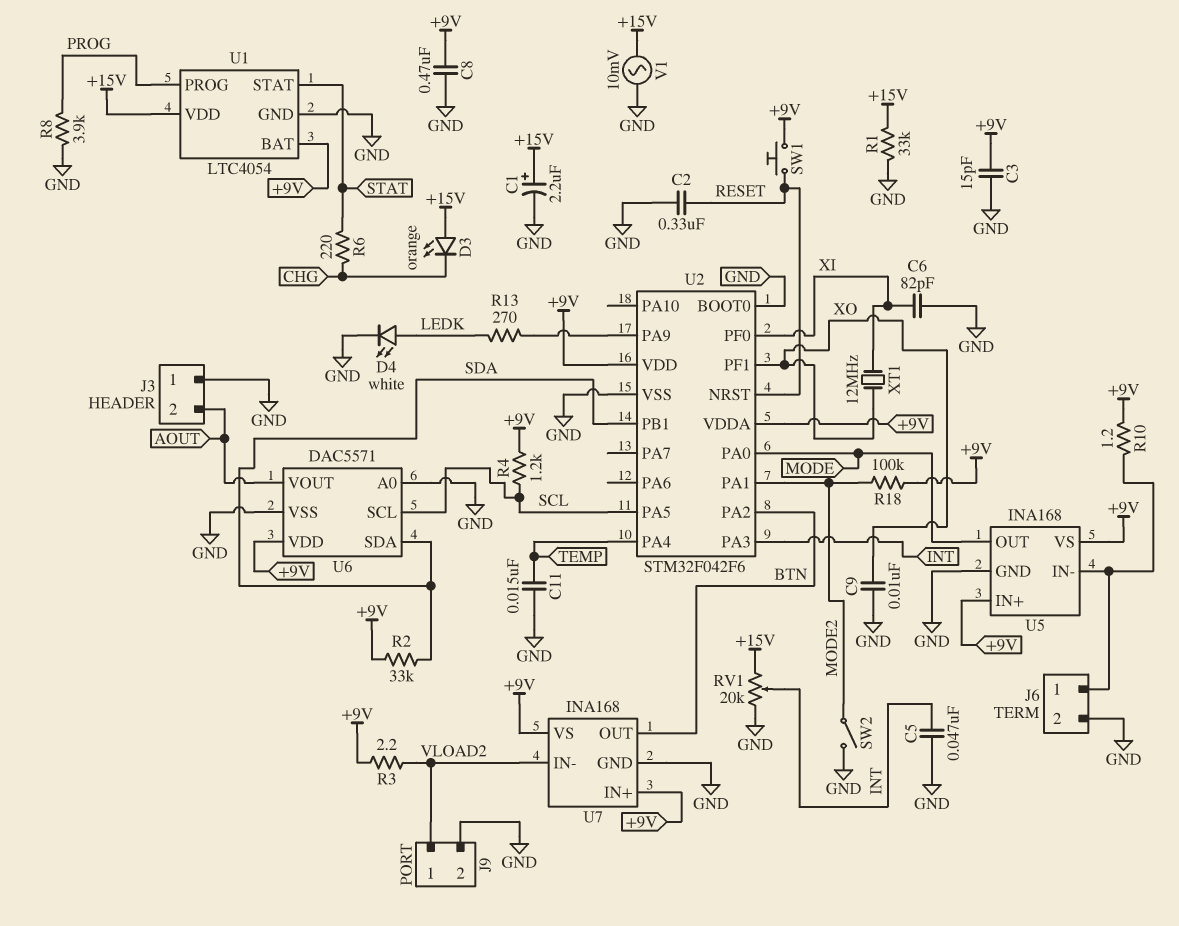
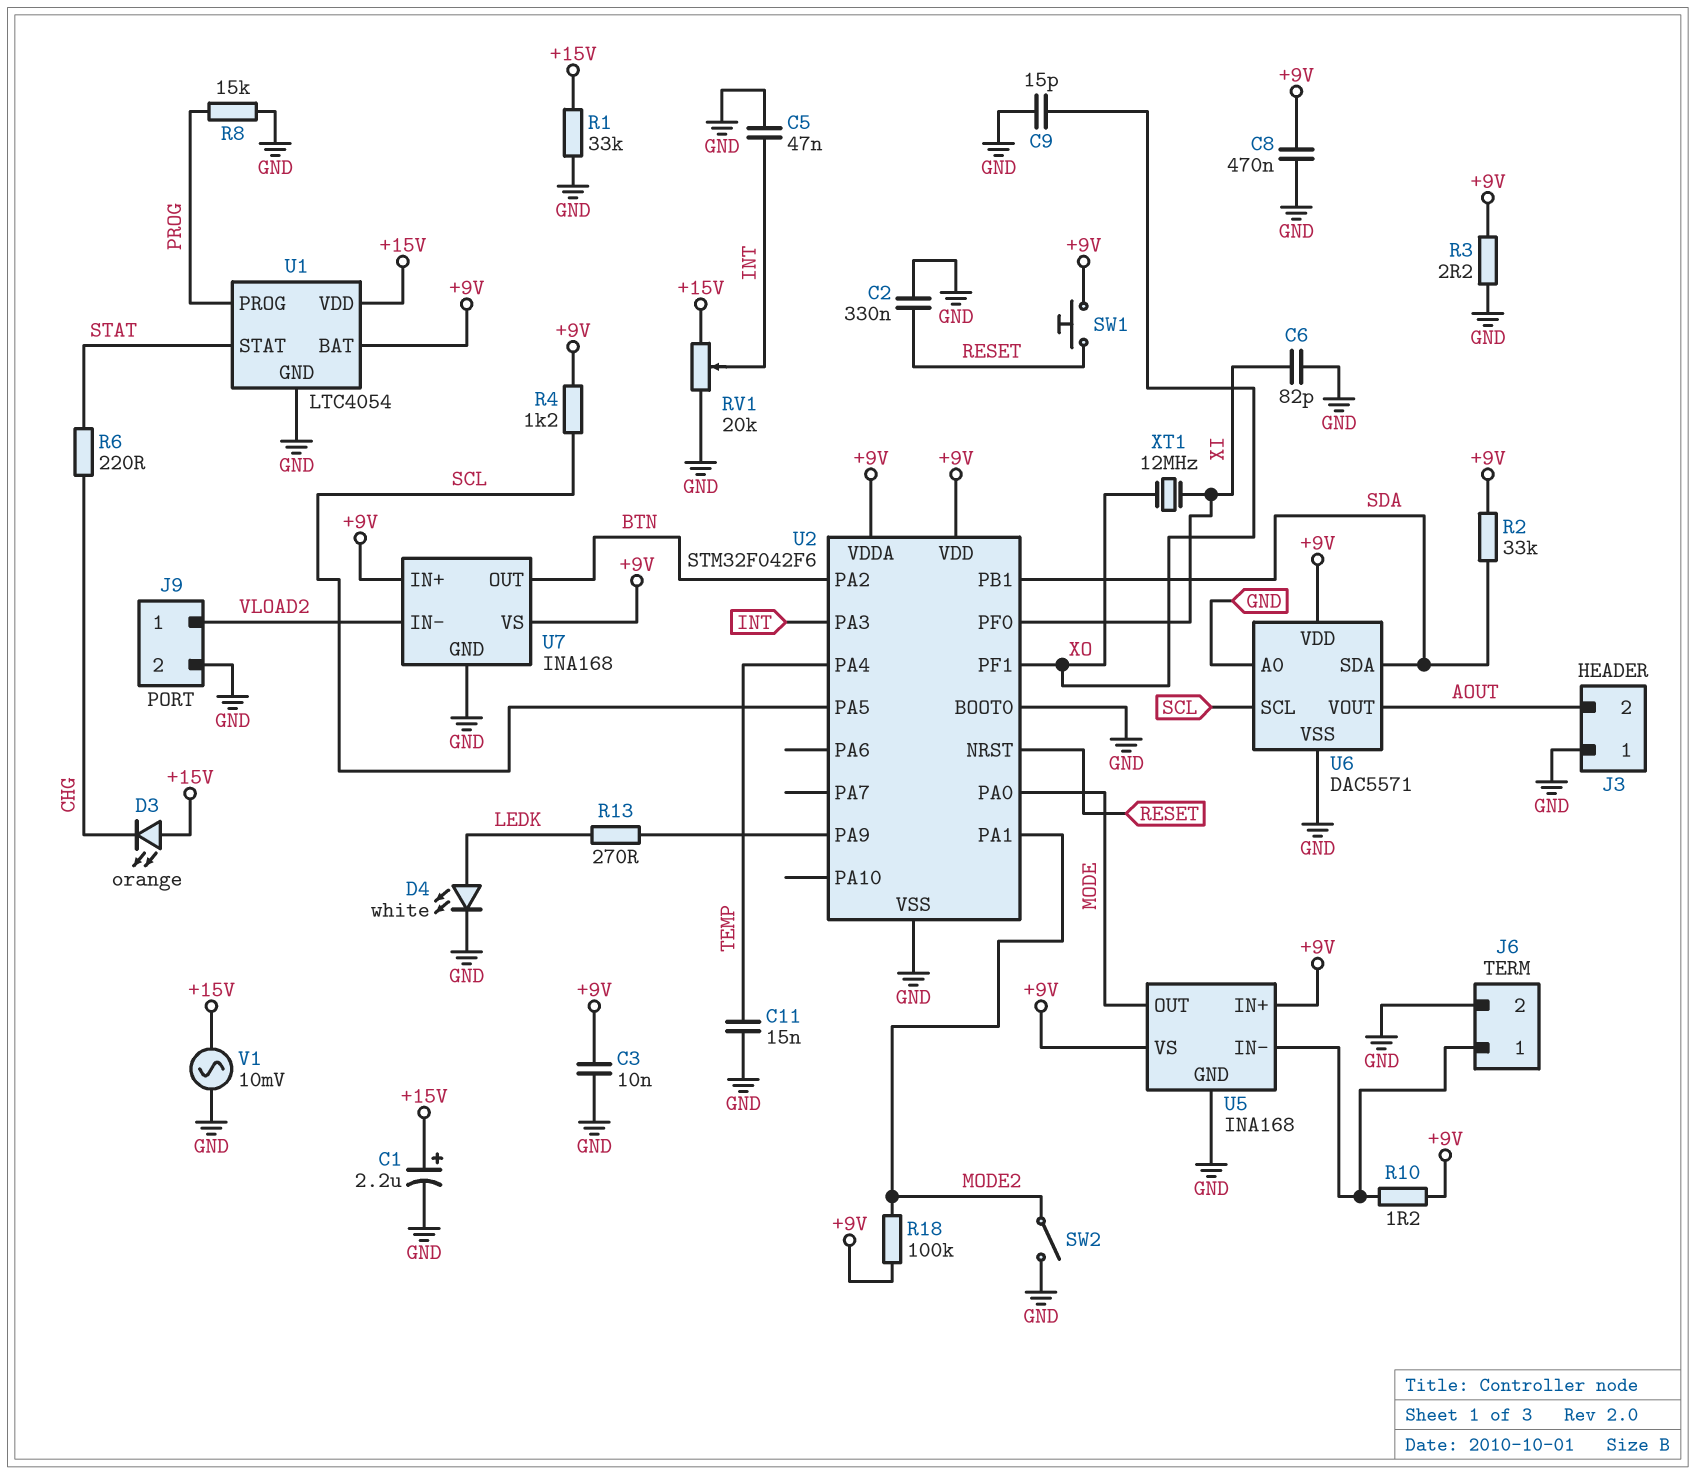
C3: 15pF (+9V, GND) -> 10nF (+9V, GND)
C9: 10nF (GND, XO) -> 15pF (GND, XO)
R3: 2.2 (+9V, VLOAD2) -> 2.2 (+9V, GND)
R8: 3.9k (GND, PROG) -> 15k (GND, PROG)

